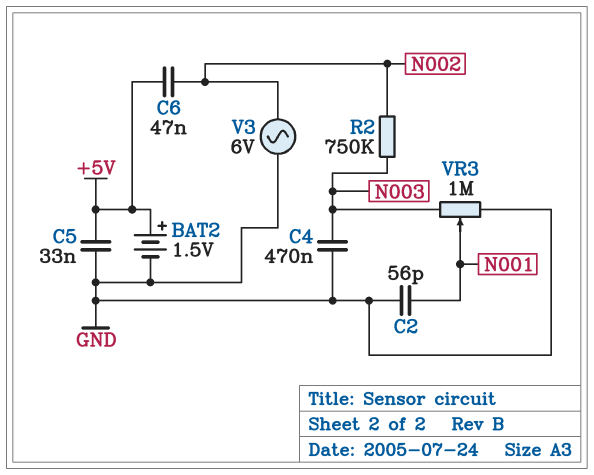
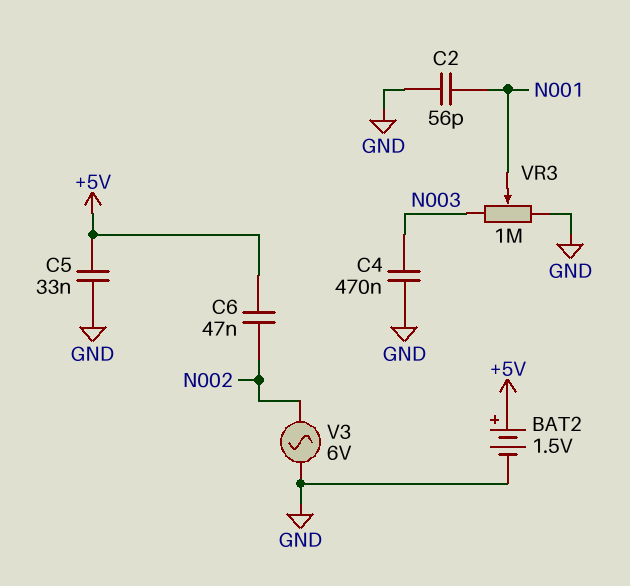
R2: 750k (N002, N003) -> none

